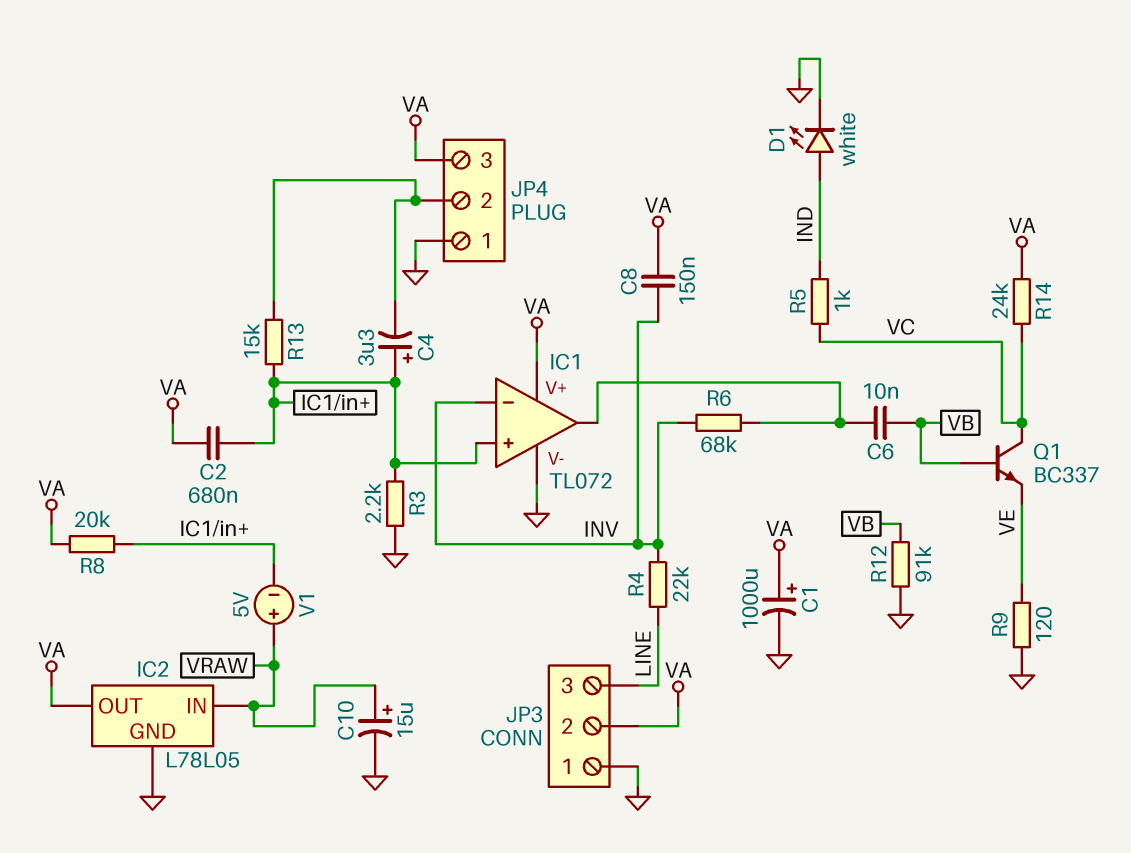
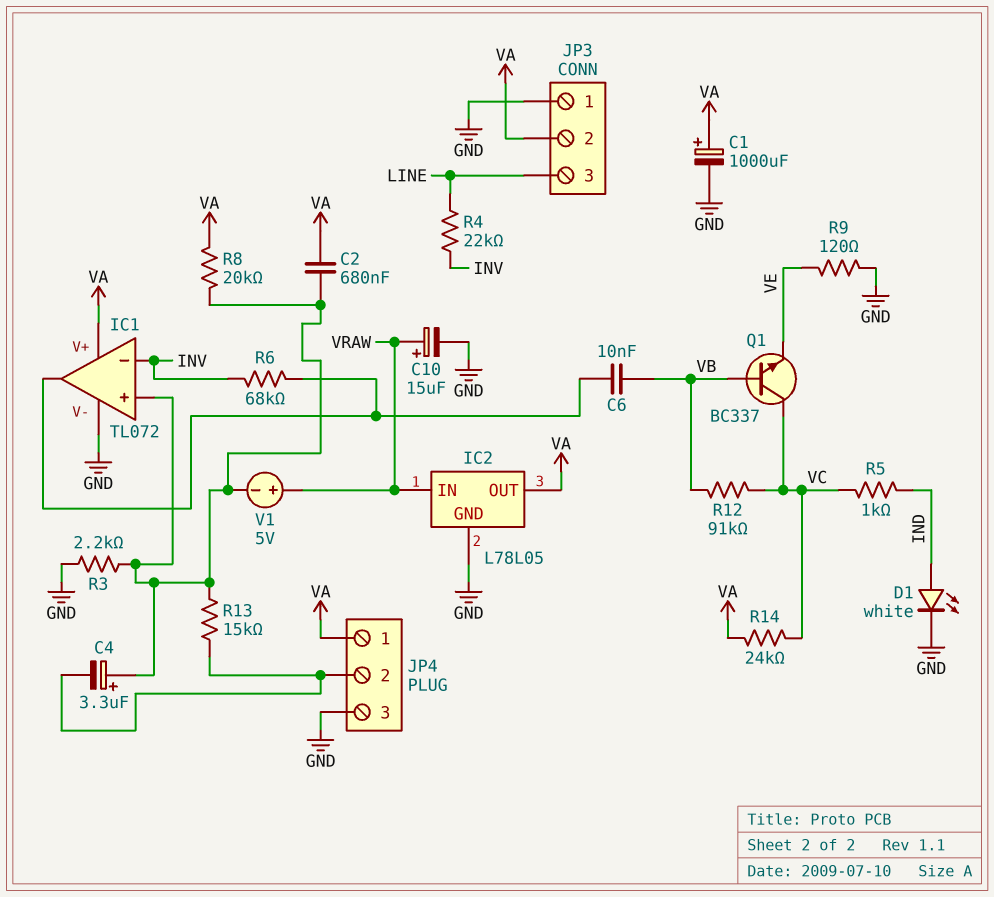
C8: 150nF (INV, VA) -> none
JP4 pin 1: GND -> VA
JP4 pin 3: VA -> GND
R12: 91k (GND, VB) -> 91k (VB, VC)

